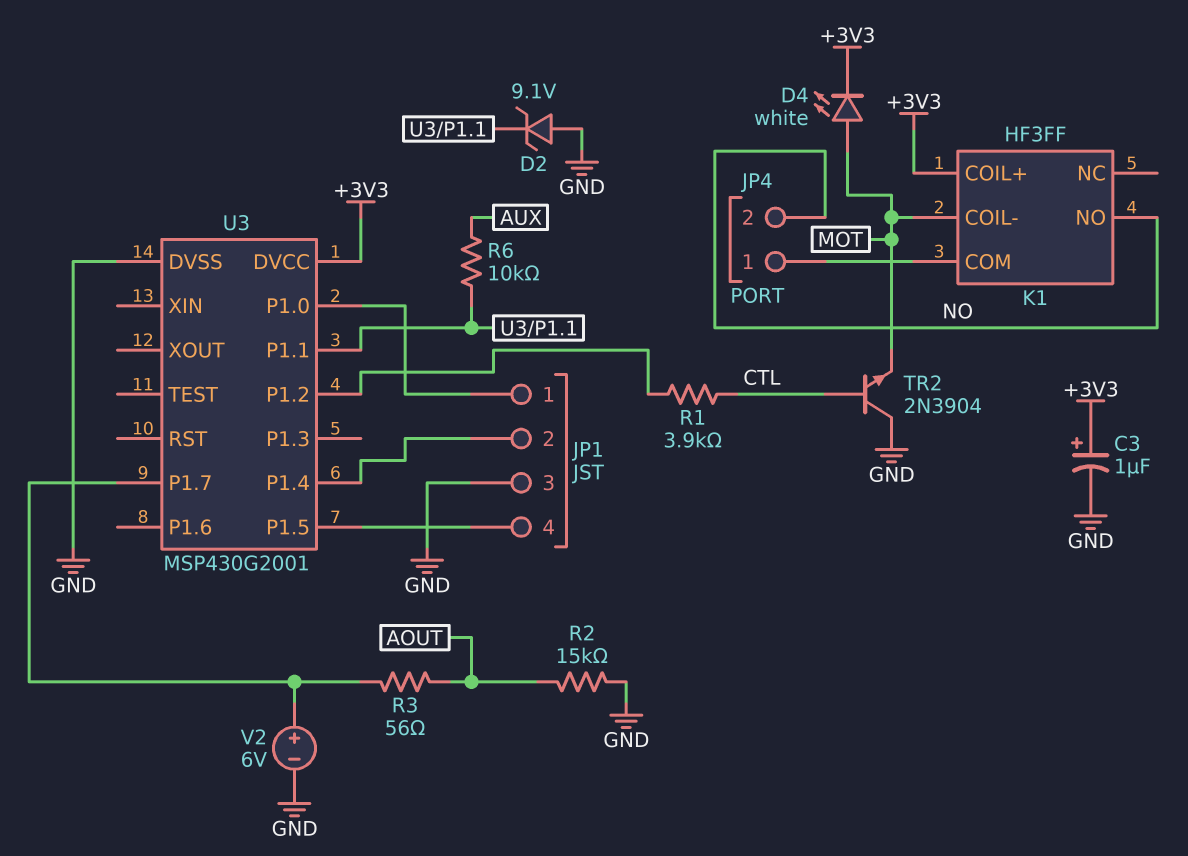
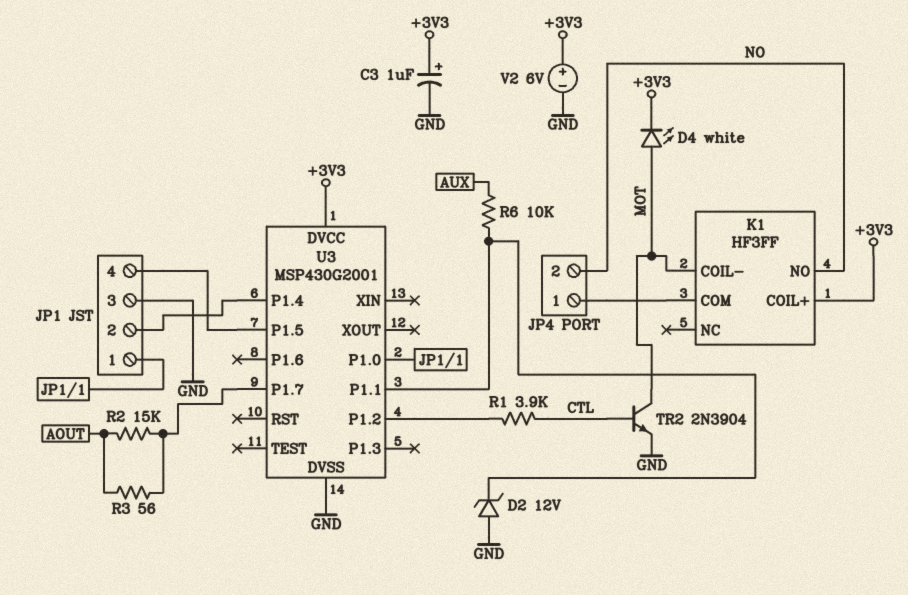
D2: zener 9.1V (A GND, K U3/P1.1) -> zener 12V (A GND, K U3/P1.1)
R2: 15k (AOUT, GND) -> 15k (AOUT, U3/P1.7)
TR2: NPN 2N3904 (B CTL, C GND, E MOT) -> NPN 2N3904 (B CTL, C MOT, E GND)
V2: 6V (plus U3/P1.7, minus GND) -> 6V (plus +3V3, minus GND)

